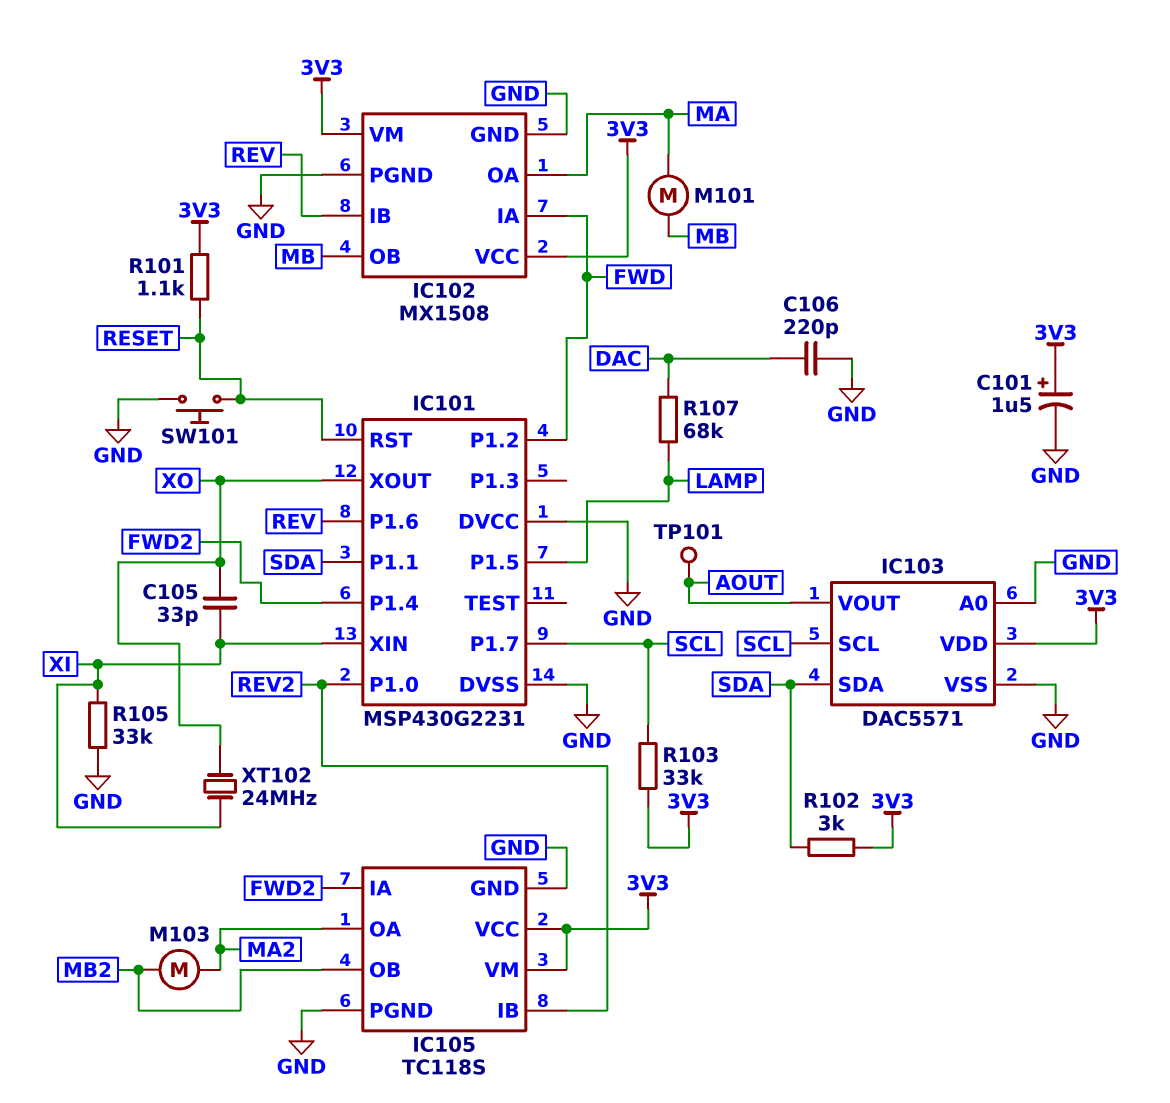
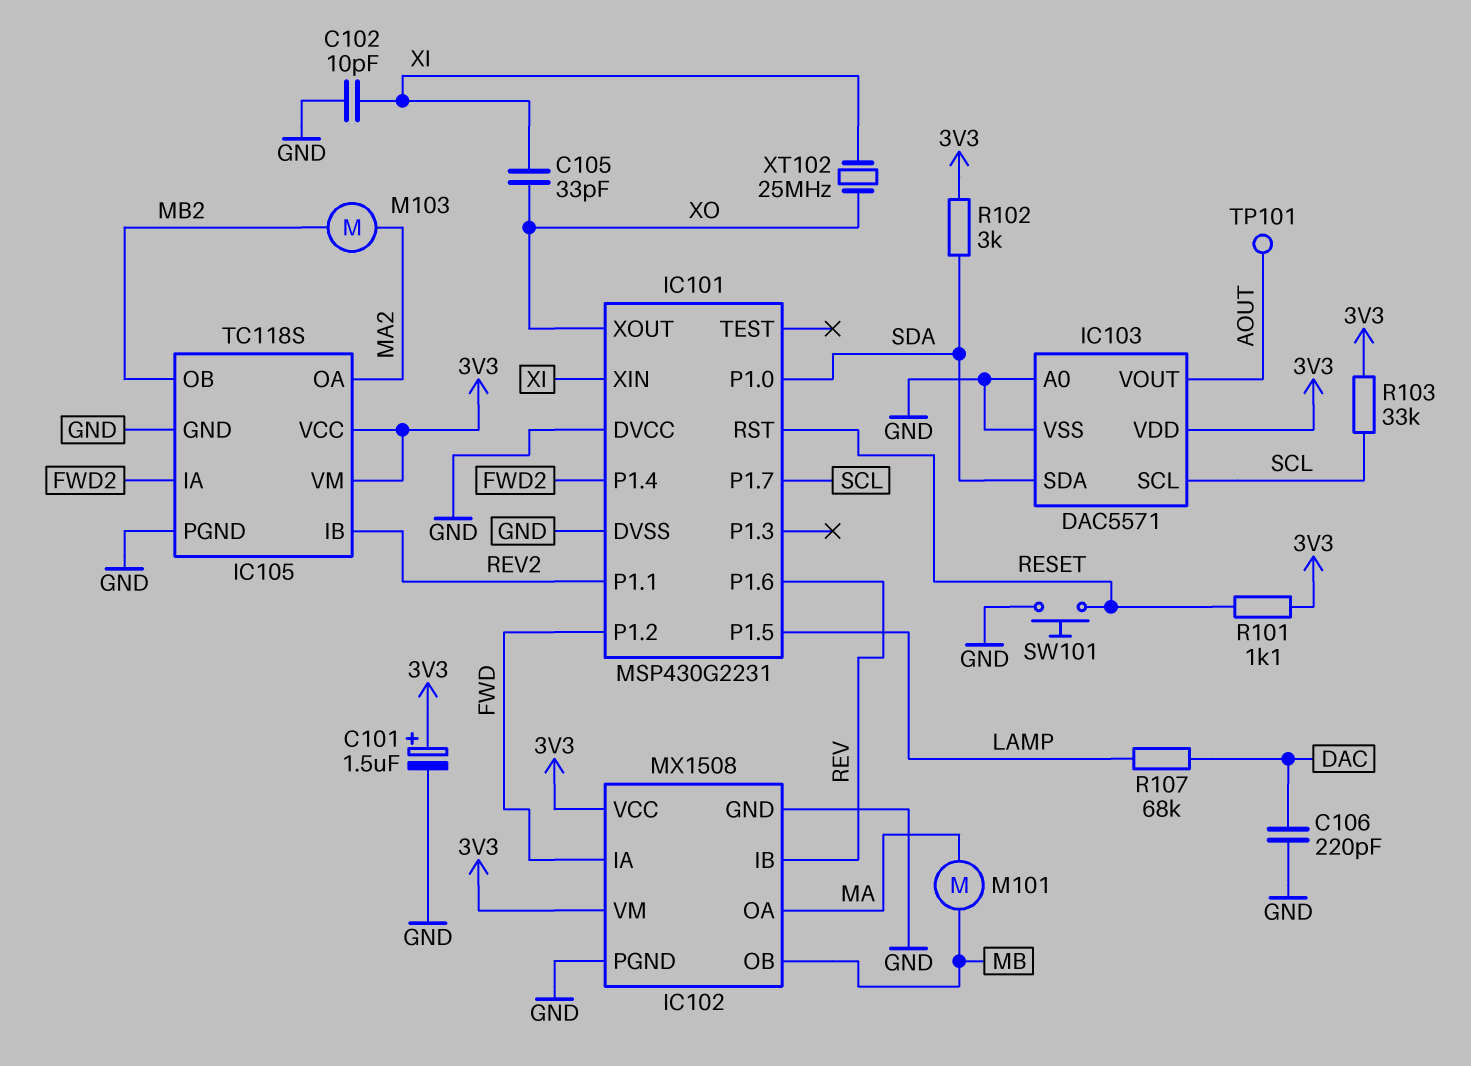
C102: none -> 10pF (GND, XI)
IC101 pin P1.0: REV2 -> SDA
IC101 pin P1.1: SDA -> REV2
R105: 33k (GND, XI) -> none
XT102: 24MHz (XI, XO) -> 25MHz (XI, XO)

